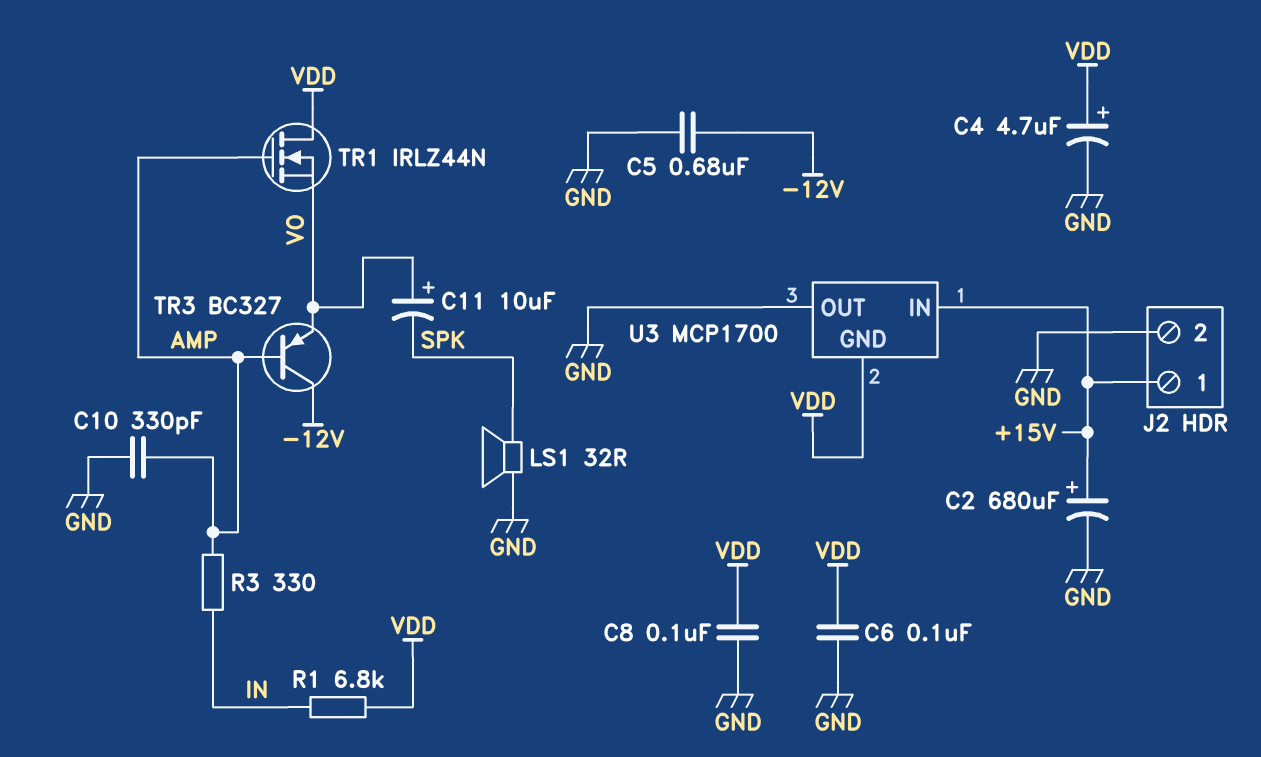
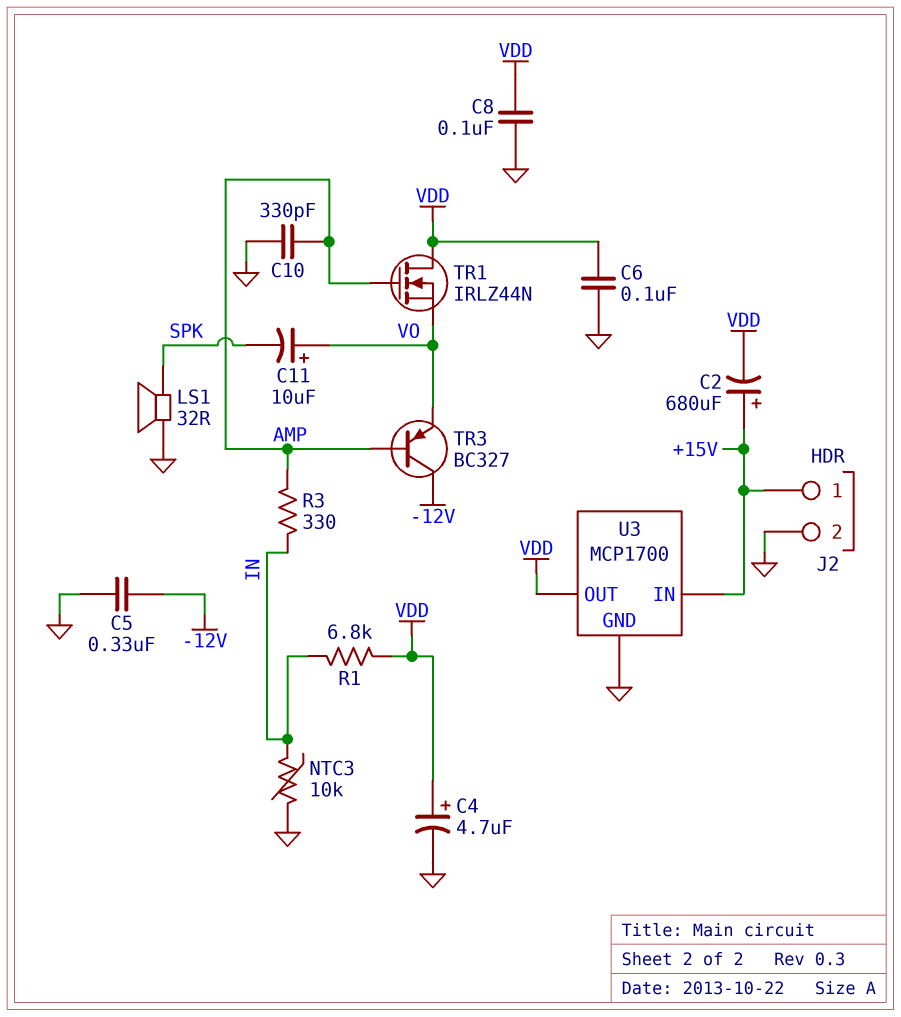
C2: 680uF (plus +15V, minus GND) -> 680uF (plus +15V, minus VDD)
C5: 680nF (-12V, GND) -> 330nF (-12V, GND)
NTC3: none -> 10k (GND, IN)
U3 pin GND: VDD -> GND
U3 pin OUT: GND -> VDD

